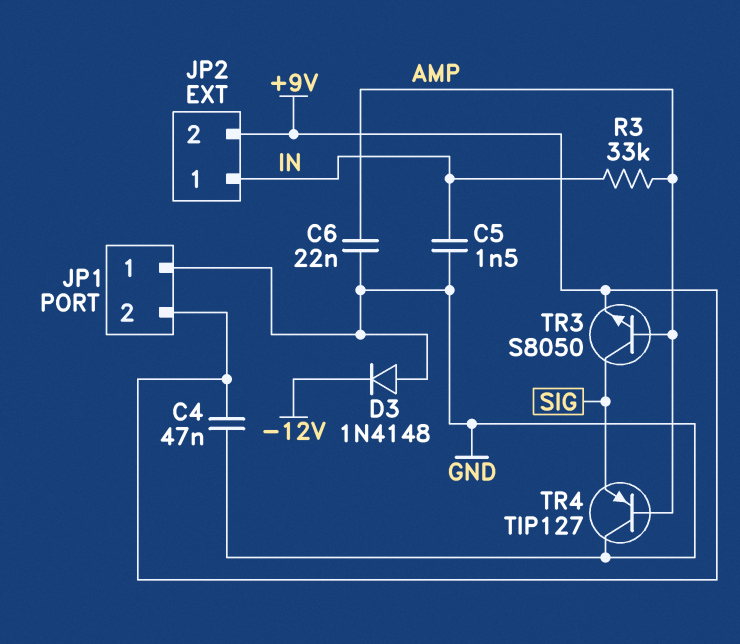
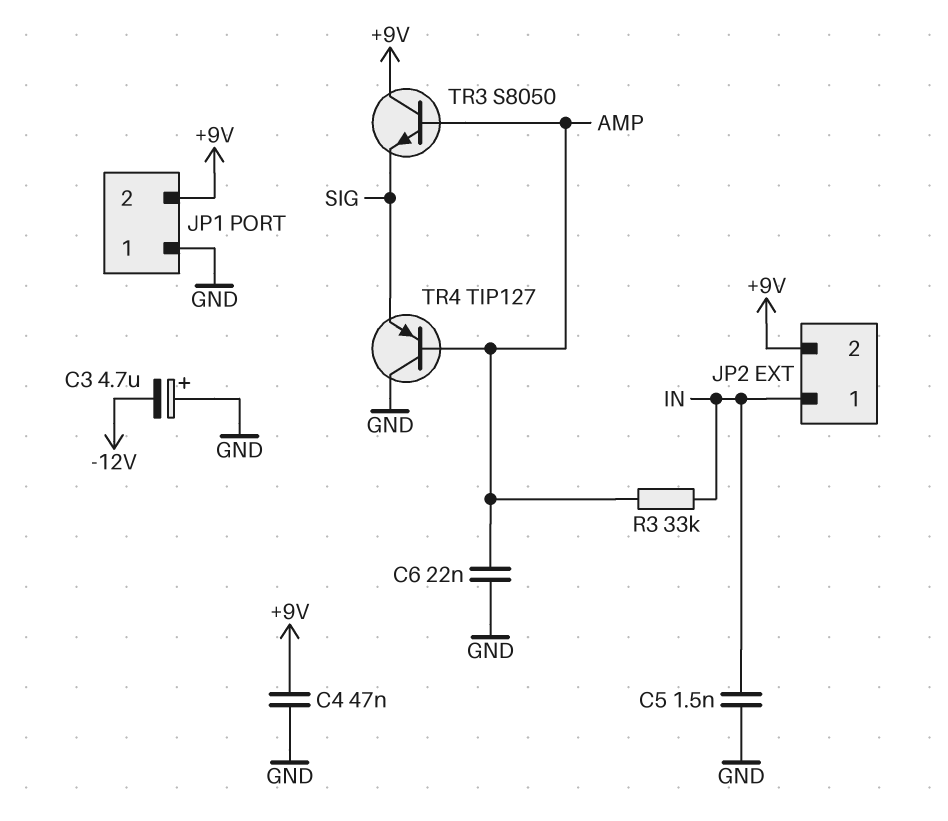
C3: none -> 4.7uF (plus GND, minus -12V)
D3: diode 1N4148 (A GND, K -12V) -> none
TR3: NPN S8050 (B AMP, C SIG, E +9V) -> NPN S8050 (B AMP, C +9V, E SIG)

